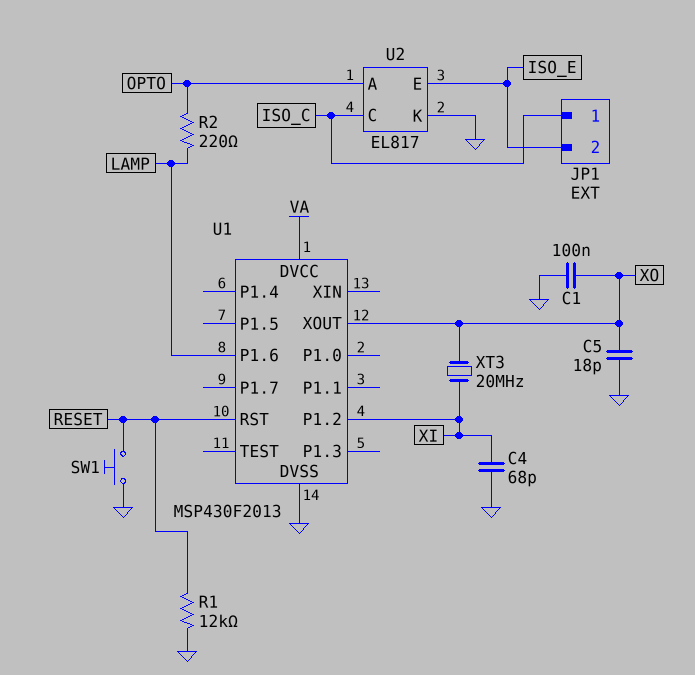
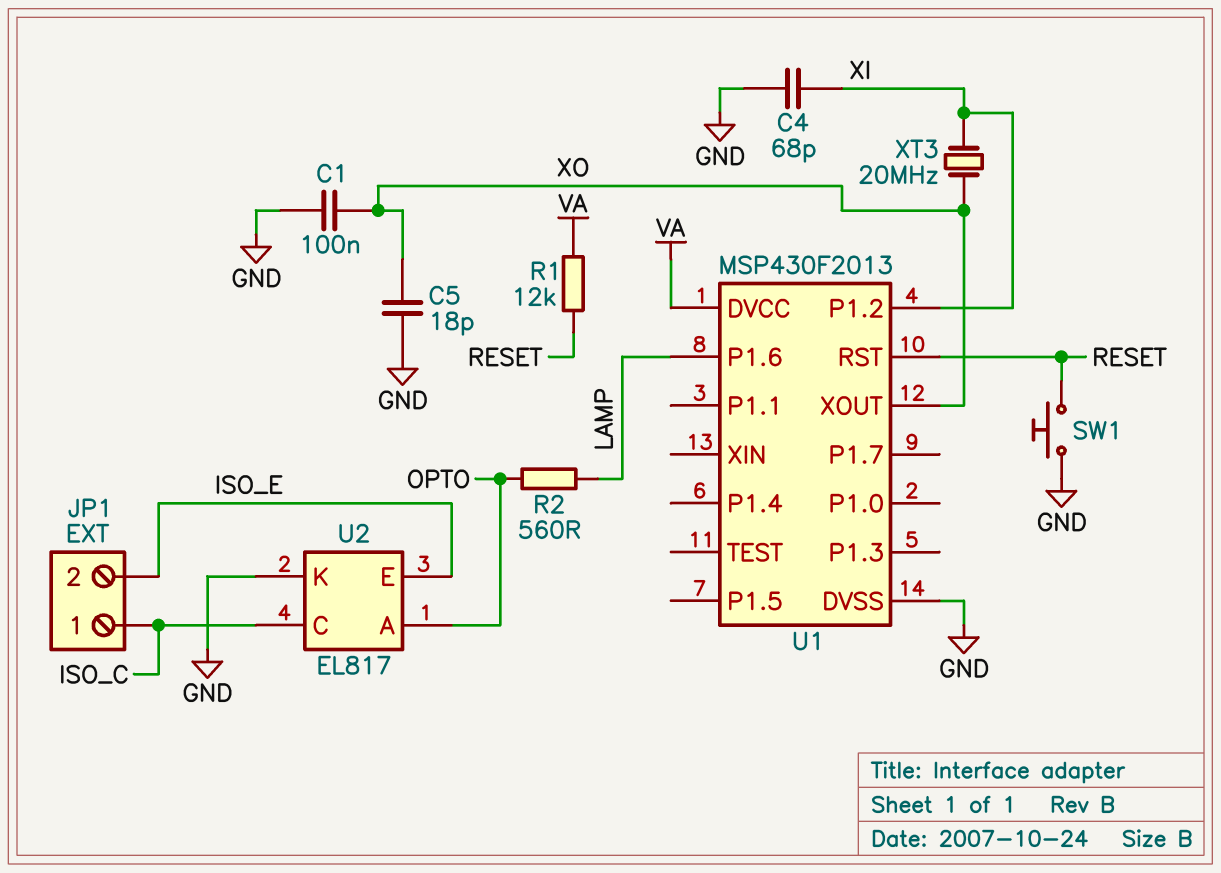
R1: 12k (GND, RESET) -> 12k (RESET, VA)
R2: 220 (LAMP, OPTO) -> 560 (LAMP, OPTO)

